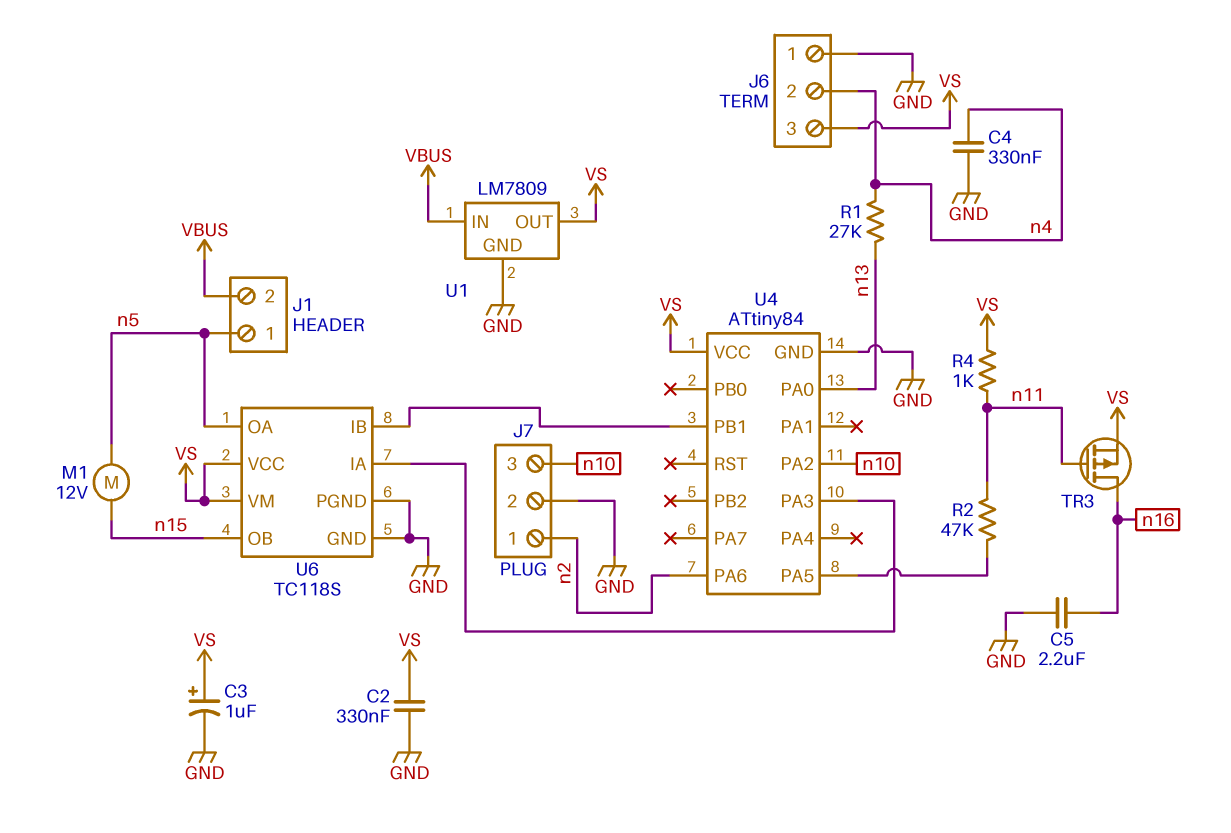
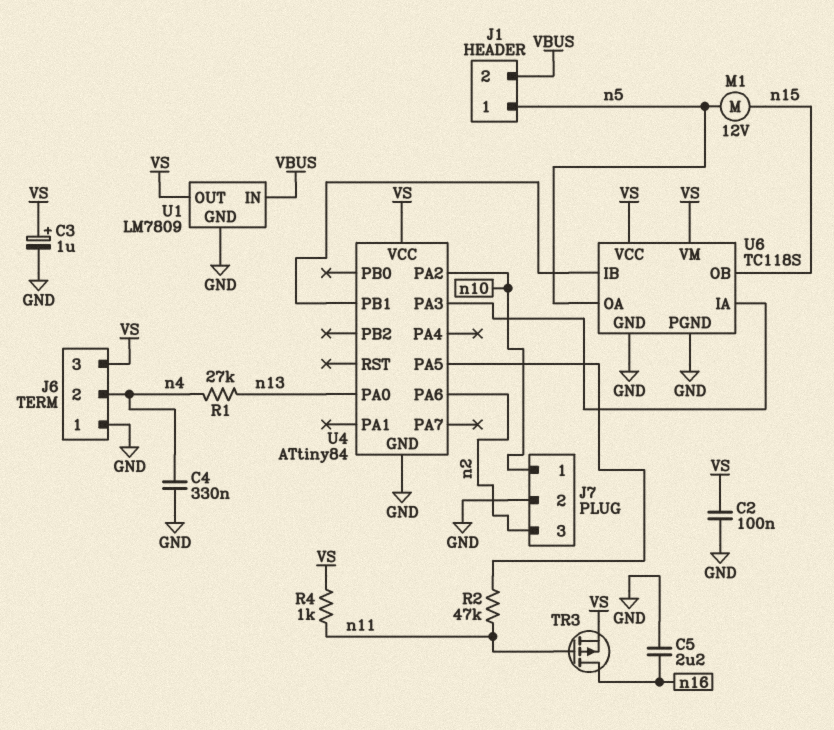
C2: 330nF (GND, VS) -> 100nF (GND, VS)
J7 pin 1: n2 -> n10
J7 pin 3: n10 -> n2

